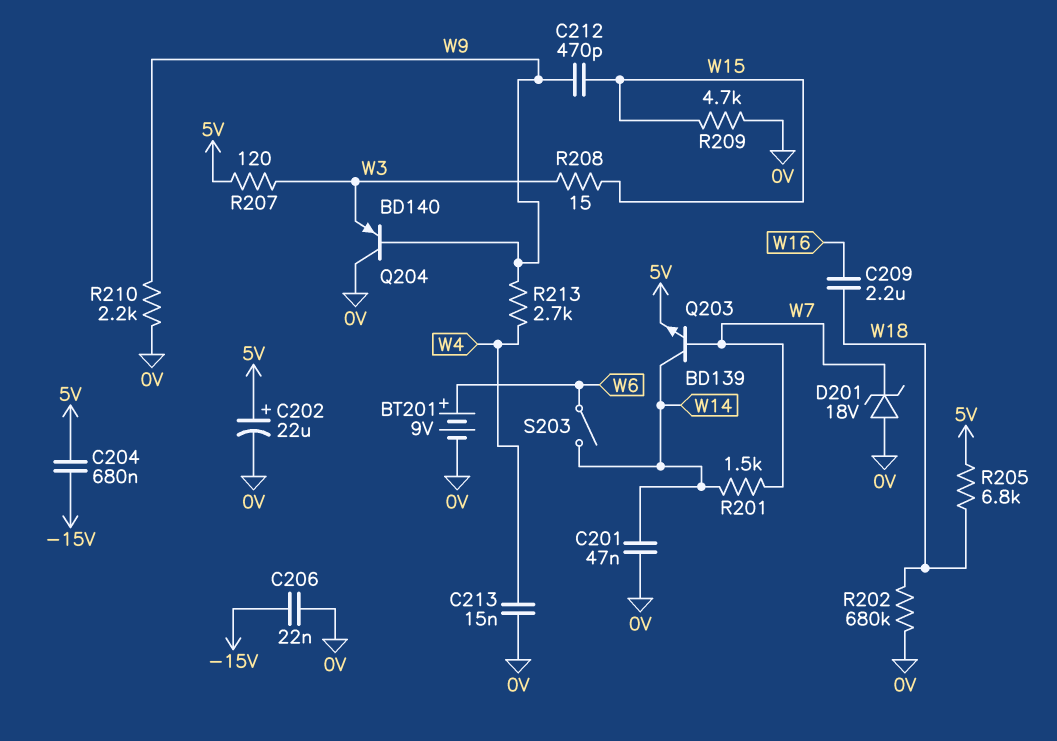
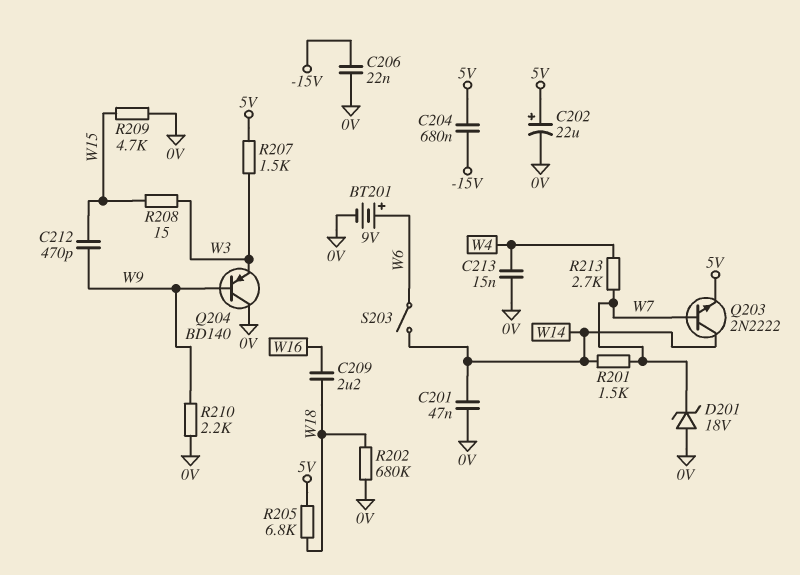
Q203: NPN BD139 (B W7, C W14, E 5V) -> NPN 2N2222 (B W7, C W14, E 5V)
R207: 120 (5V, W3) -> 1.5k (5V, W3)
R213: 2.7k (W4, W9) -> 2.7k (W4, W7)

